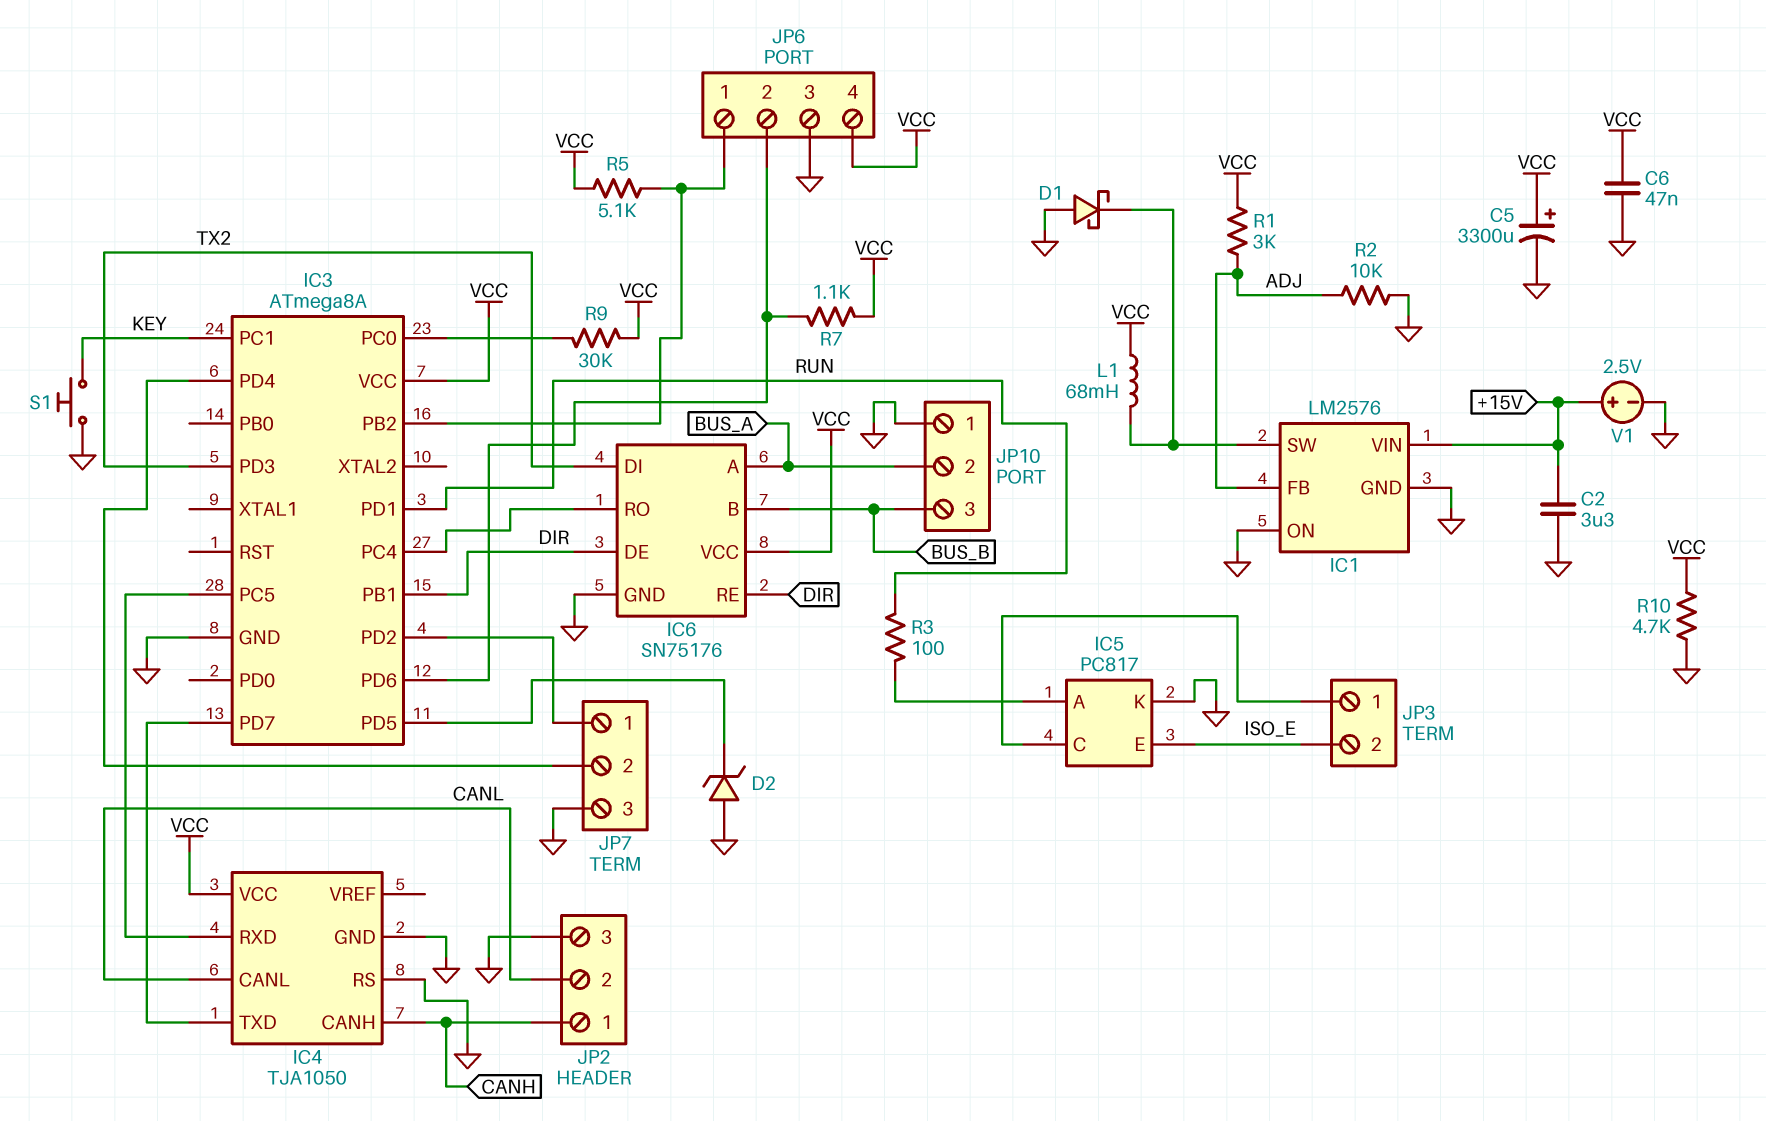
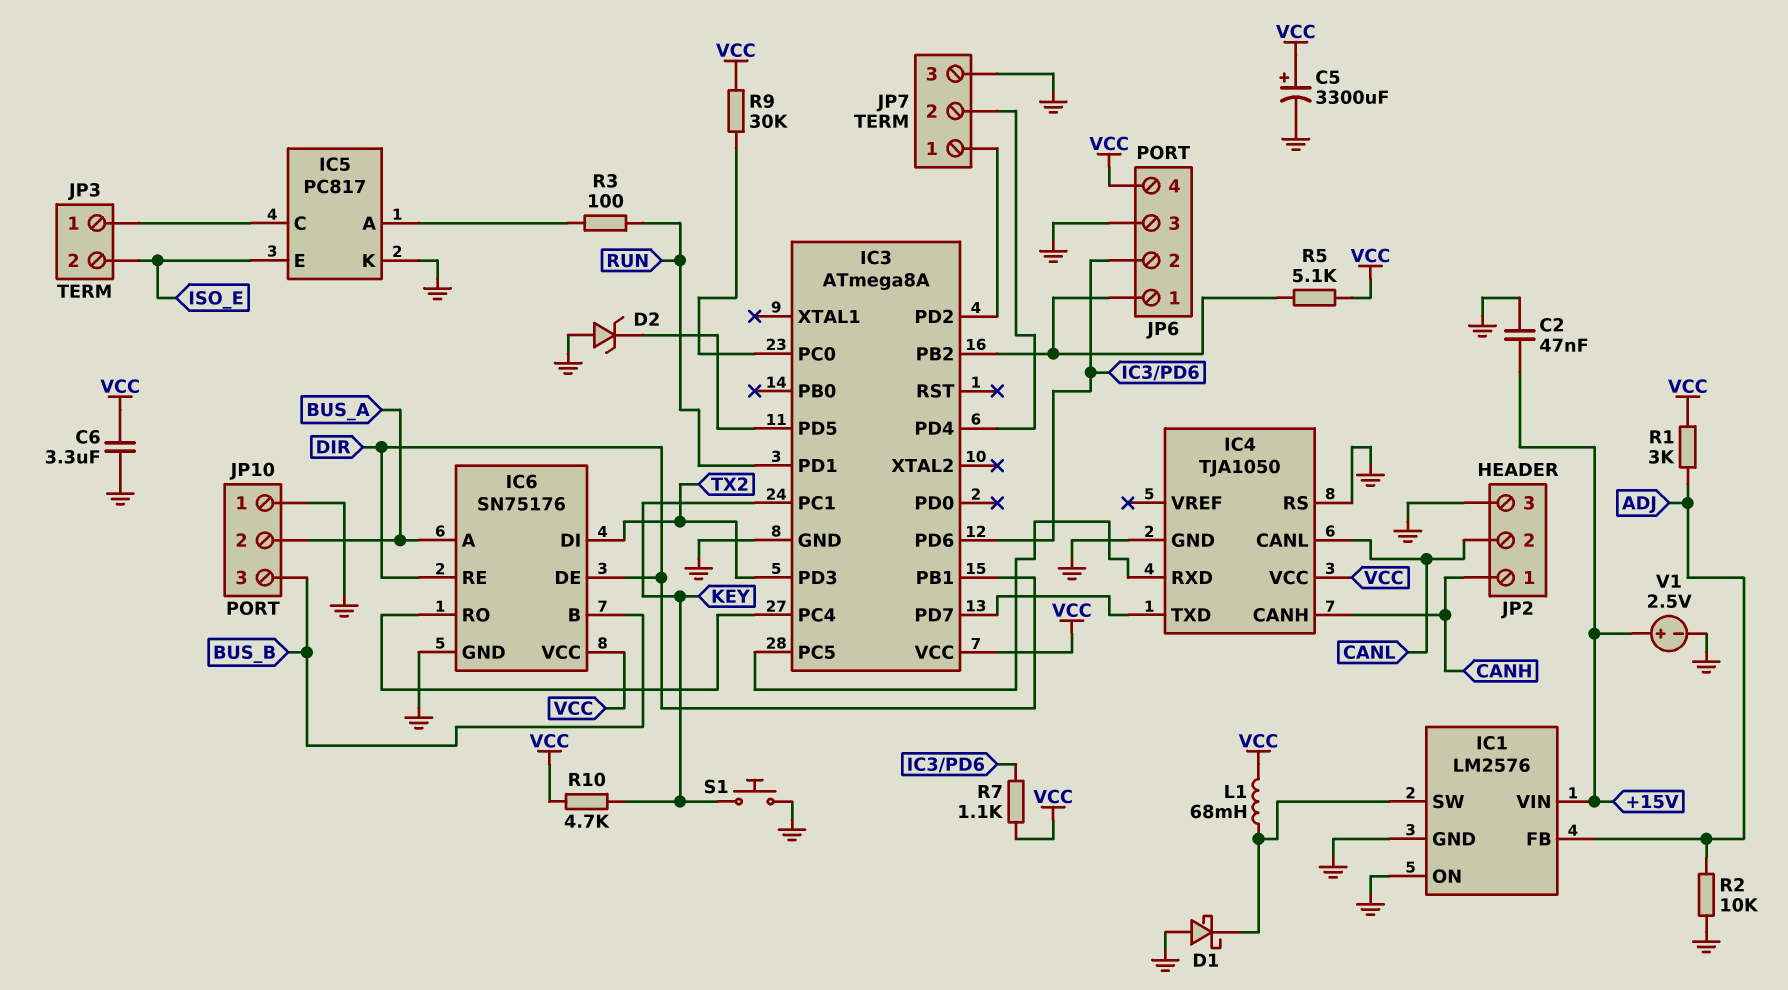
C2: 3.3uF (+15V, GND) -> 47nF (+15V, GND)
C6: 47nF (GND, VCC) -> 3.3uF (GND, VCC)
R10: 4.7k (GND, VCC) -> 4.7k (KEY, VCC)

